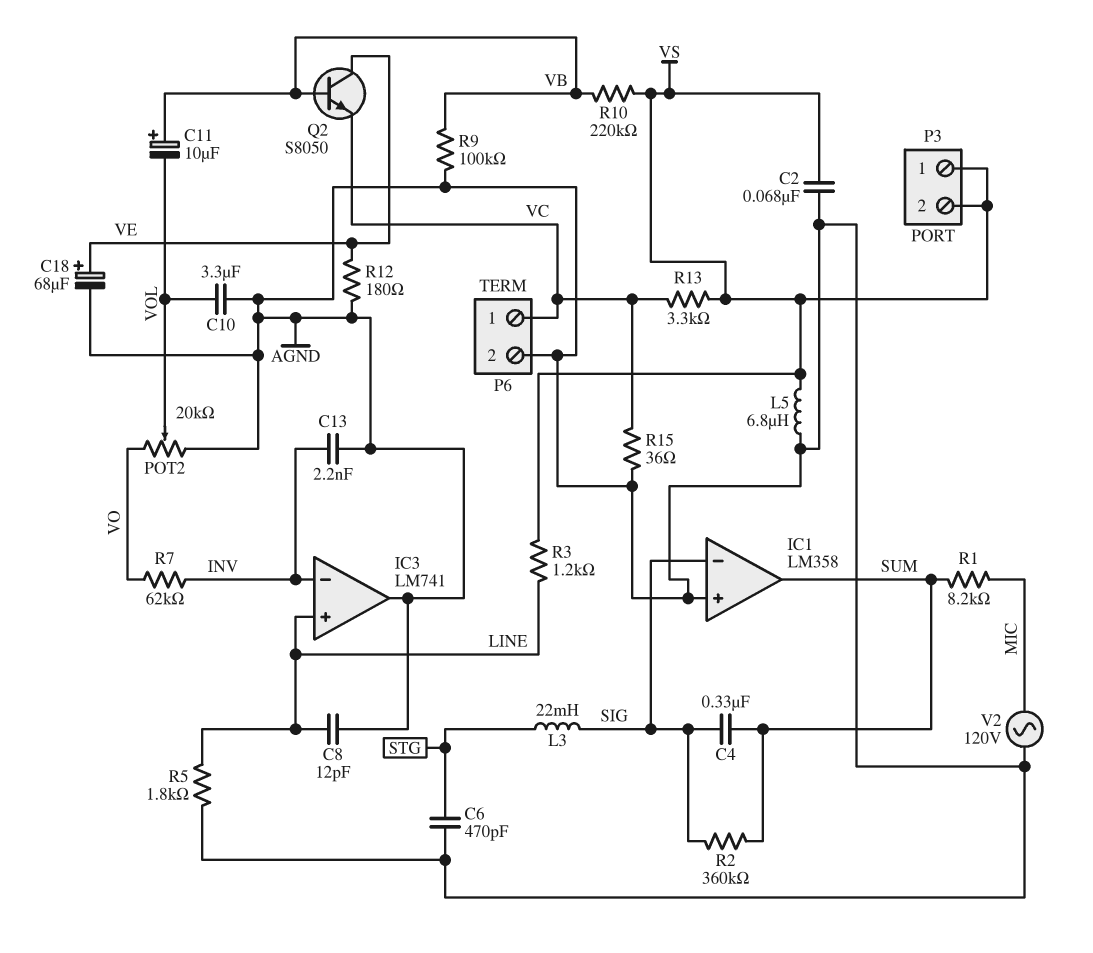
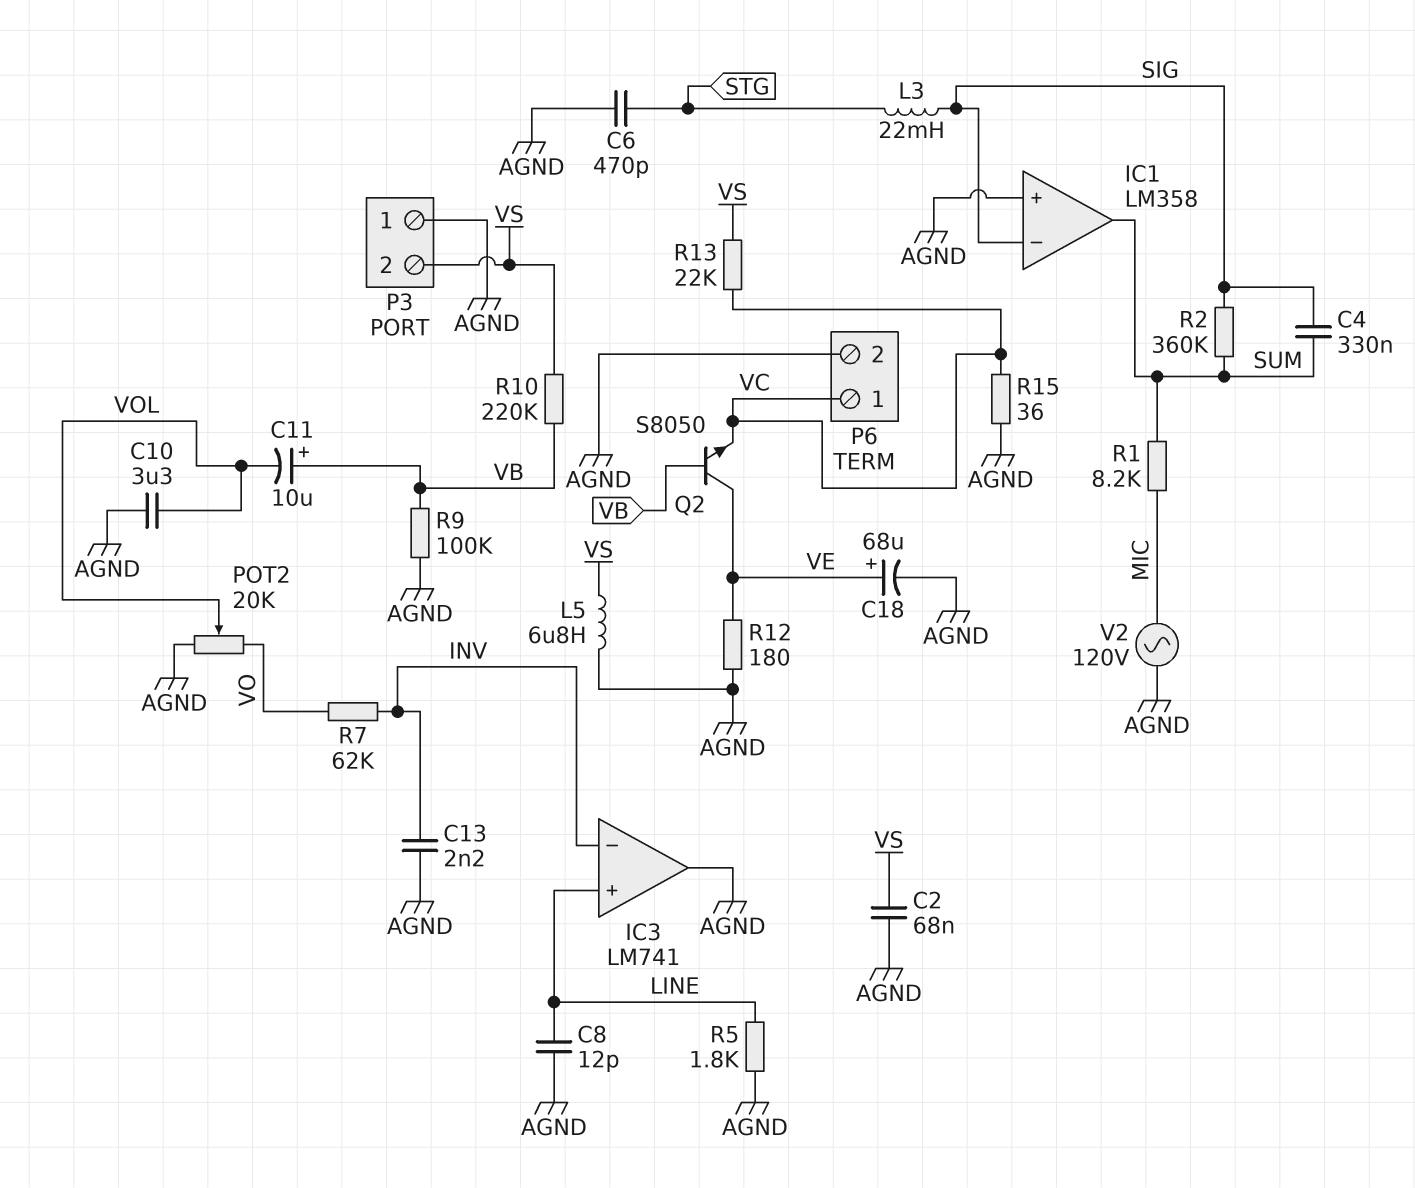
P3 pin 1: VS -> AGND
R3: 1.2k (LINE, VS) -> none
R13: 3.3k (VC, VS) -> 22k (VC, VS)

